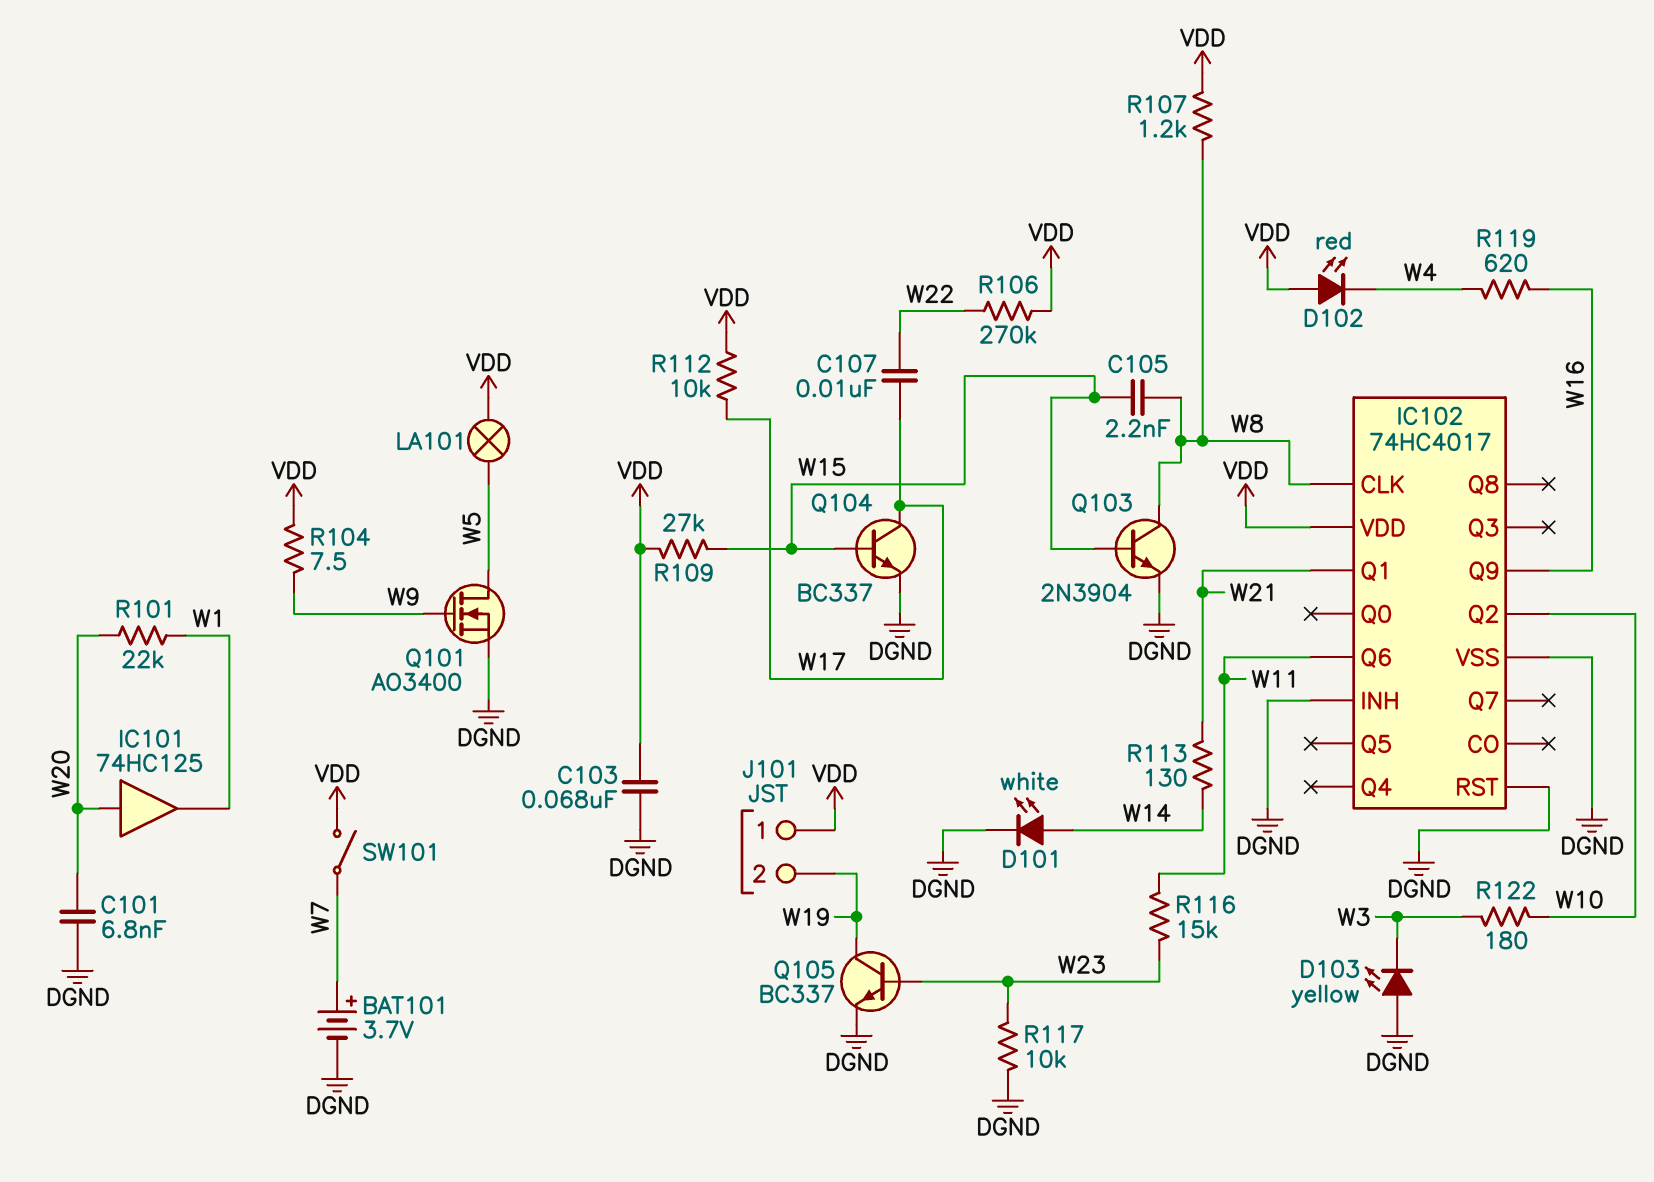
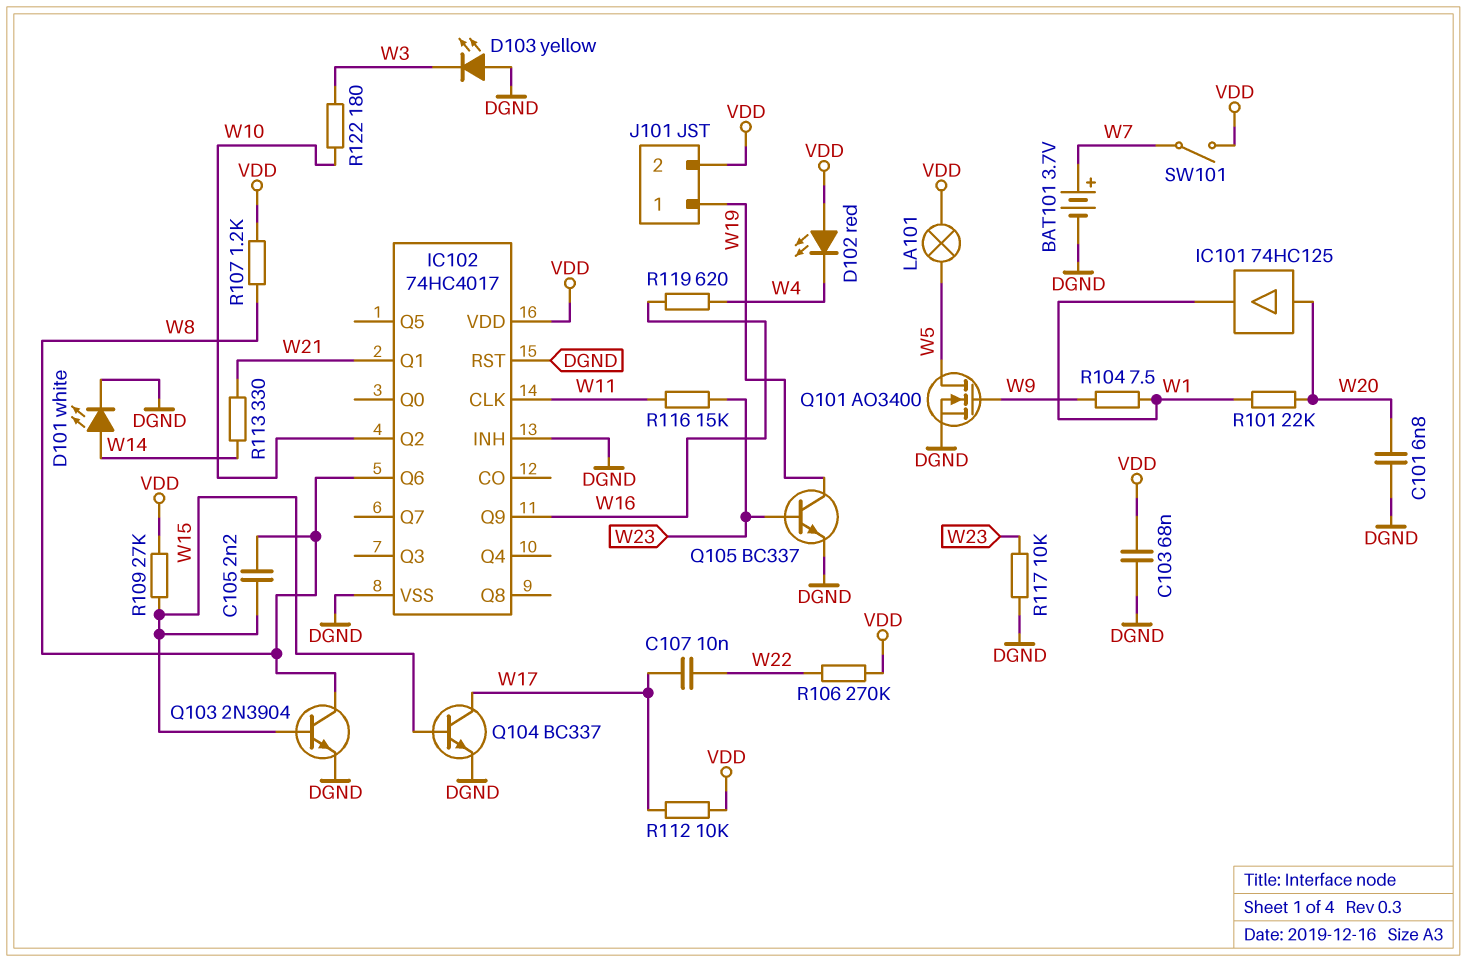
IC102 pin CLK: W8 -> W11
IC102 pin Q6: W11 -> W8
J101 pin 1: VDD -> W19
J101 pin 2: W19 -> VDD
R104: 7.5 (VDD, W9) -> 7.5 (W1, W9)
R113: 130 (W14, W21) -> 330 (W14, W21)

